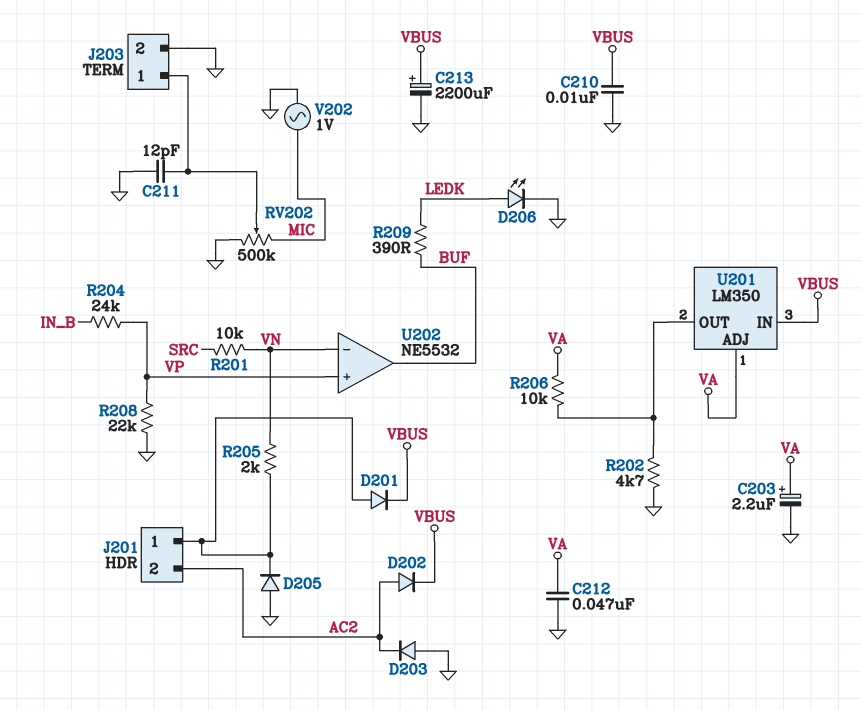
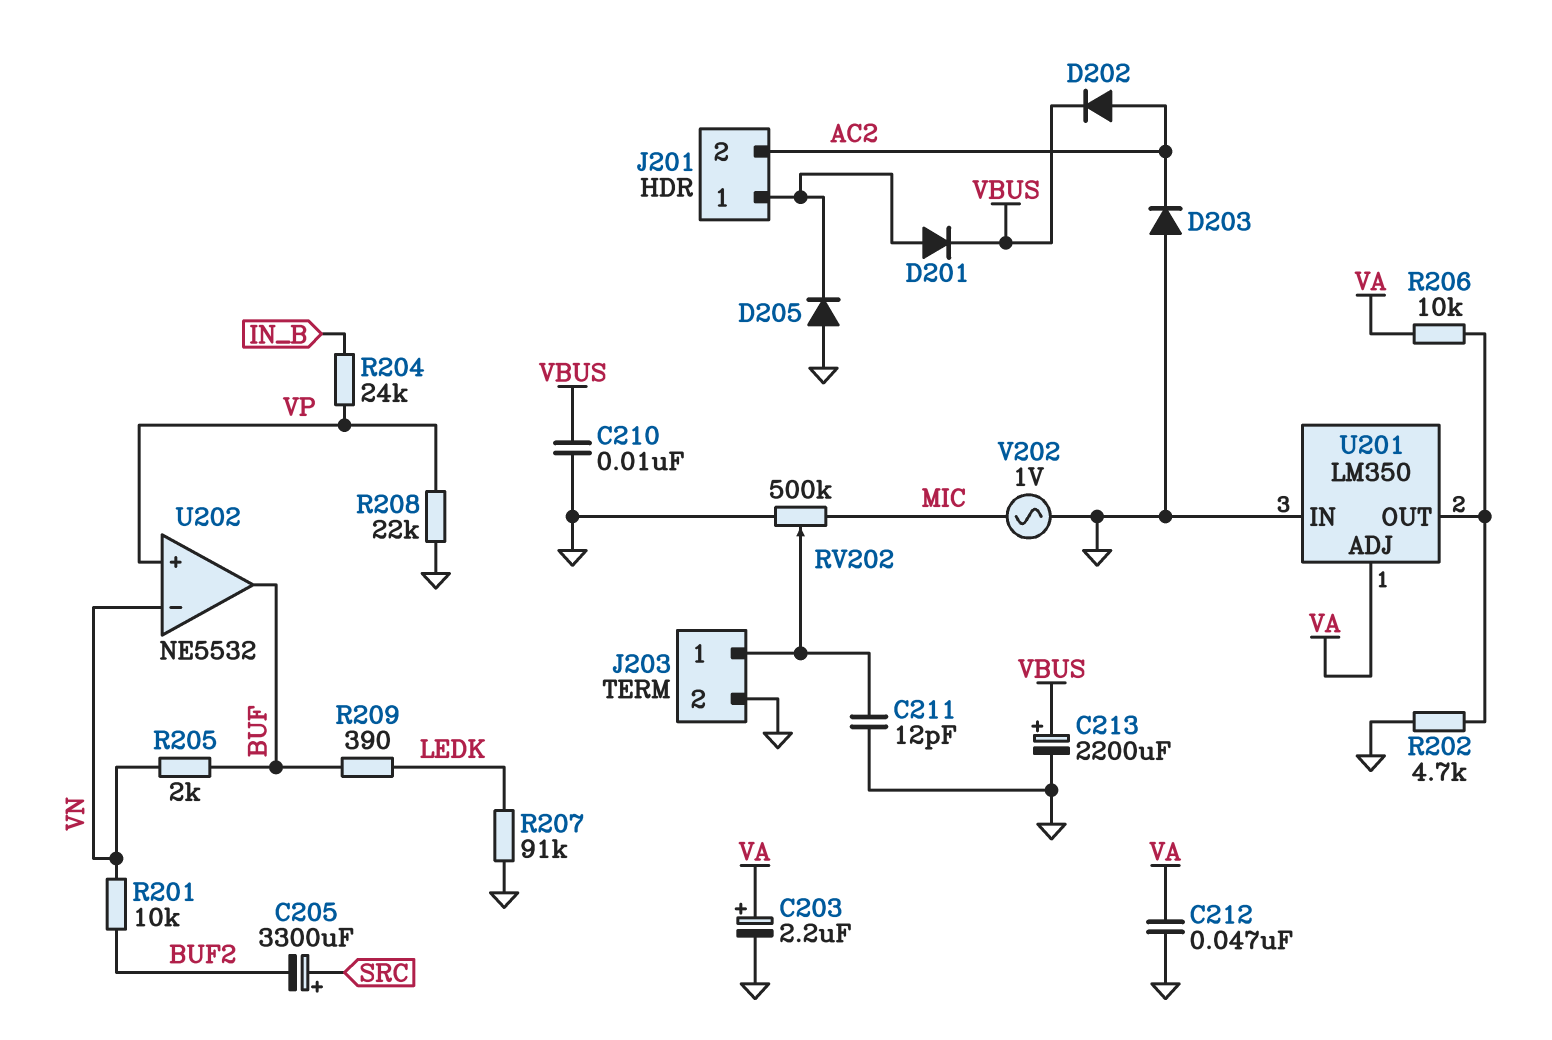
C205: none -> 3300uF (plus SRC, minus BUF2)
D206: LED (A LEDK, K GND) -> none
R201: 10k (SRC, VN) -> 10k (BUF2, VN)
R205: 2k (J201/1, VN) -> 2k (BUF, VN)
R207: none -> 91k (GND, LEDK)
U201 pin IN: VBUS -> GND

